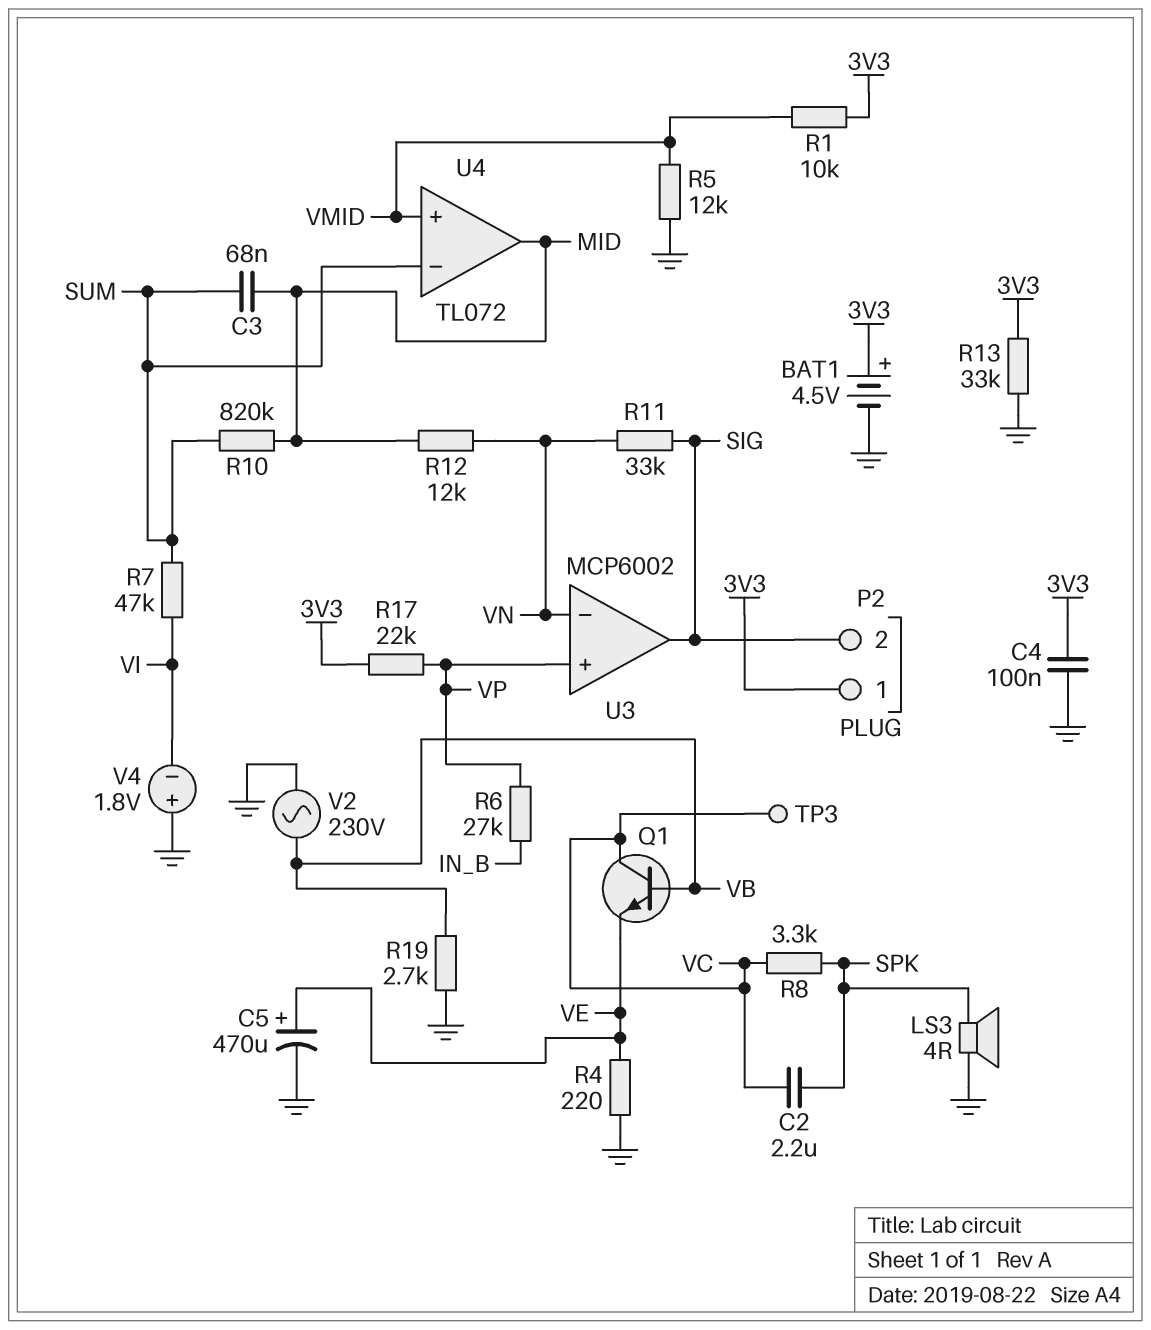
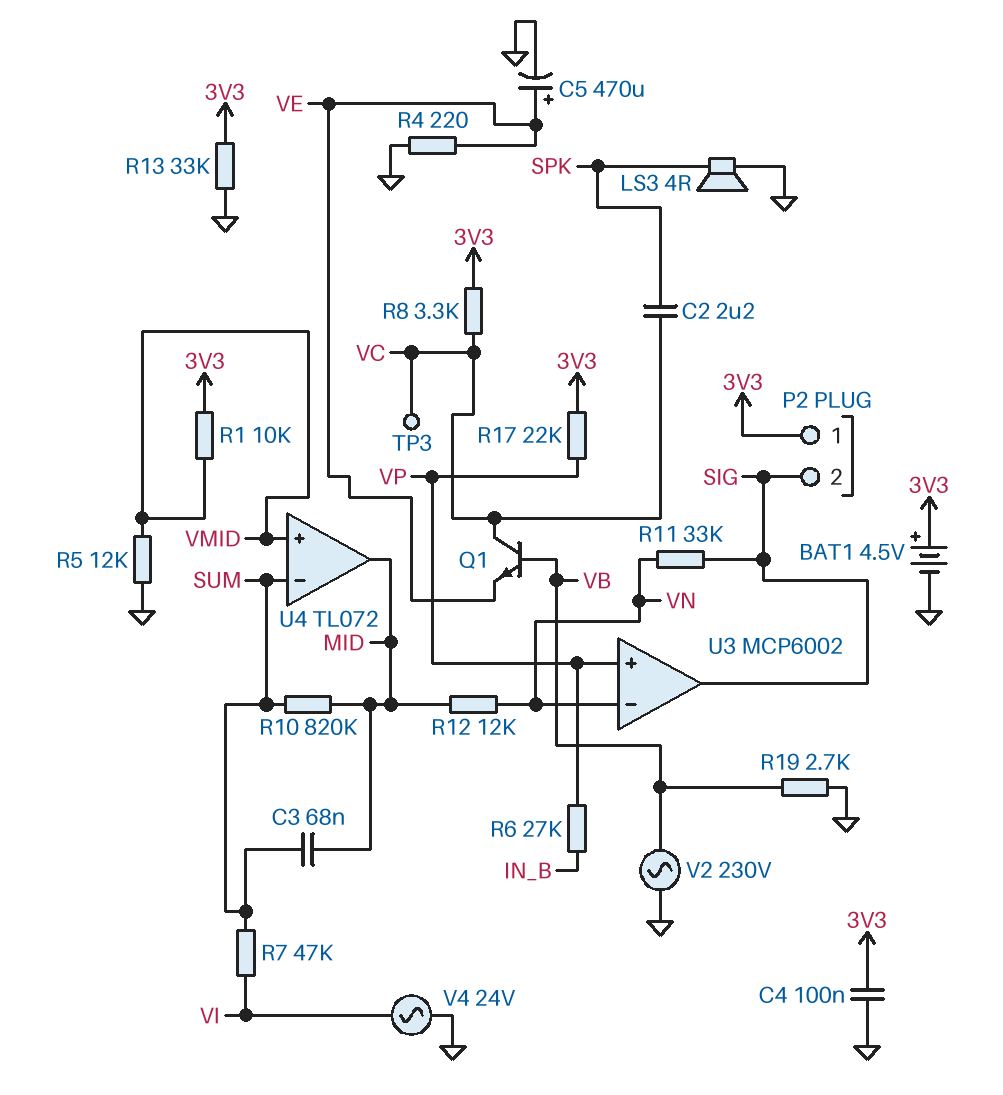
R8: 3.3k (SPK, VC) -> 3.3k (3V3, VC)
V4: 1.8V (plus GND, minus VI) -> AC 24V (GND, VI)

